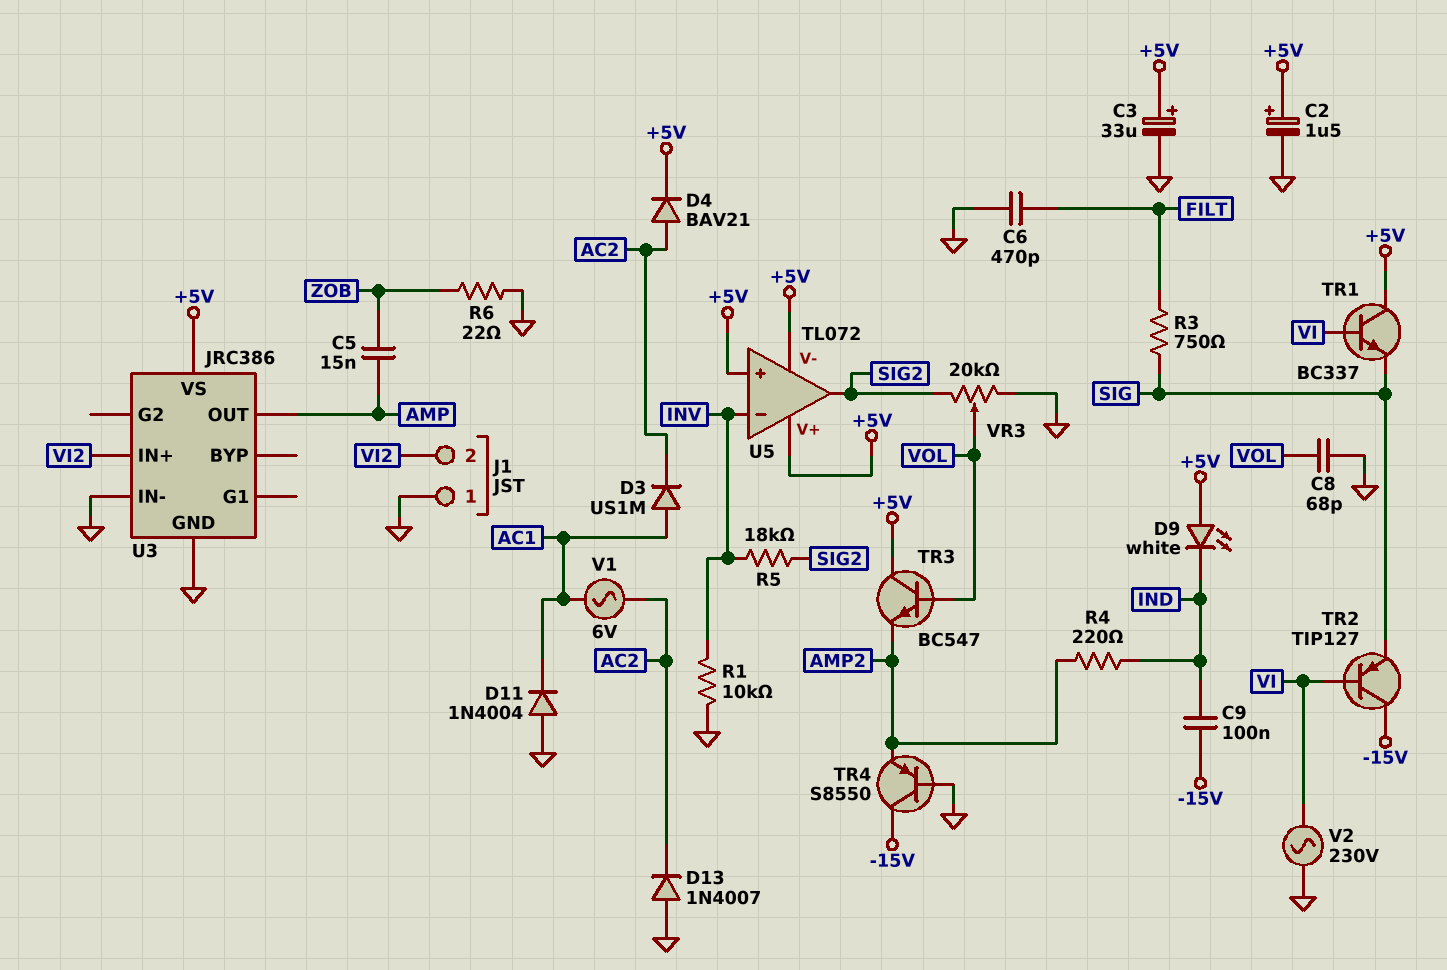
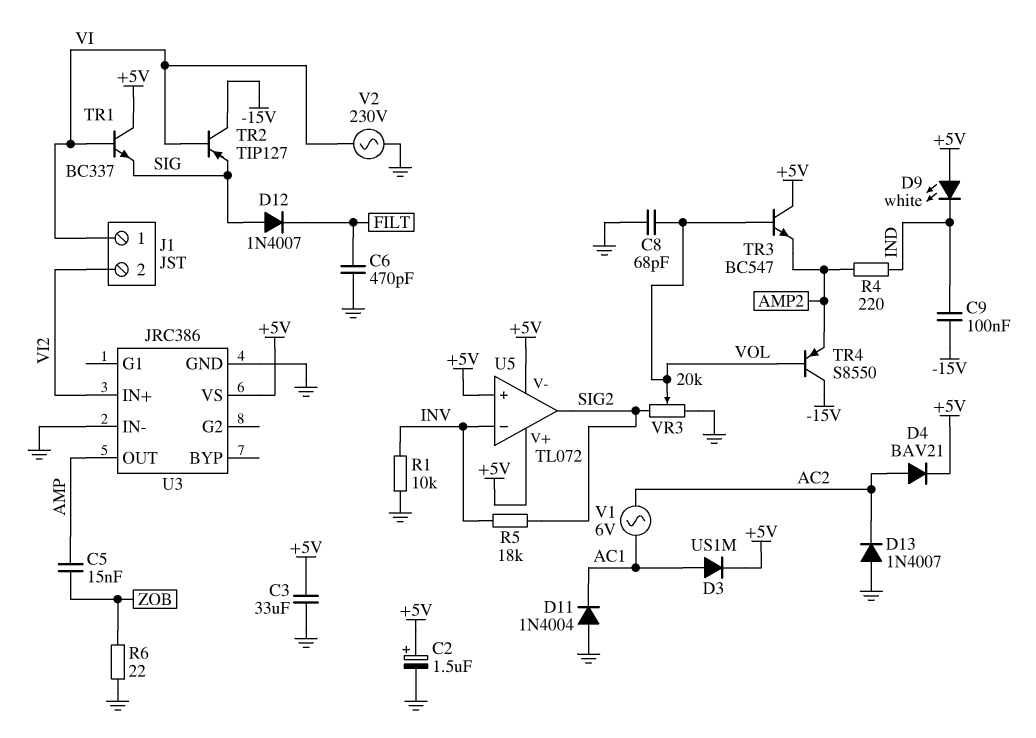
C3: 33uF (plus +5V, minus GND) -> 33uF (+5V, GND)
D3: diode US1M (A AC1, K AC2) -> diode US1M (A AC1, K +5V)
D12: none -> diode 1N4007 (A SIG, K FILT)
J1 pin 1: GND -> VI
R3: 750 (FILT, SIG) -> none
TR4: PNP S8550 (B GND, C -15V, E AMP2) -> PNP S8550 (B VOL, C -15V, E AMP2)

